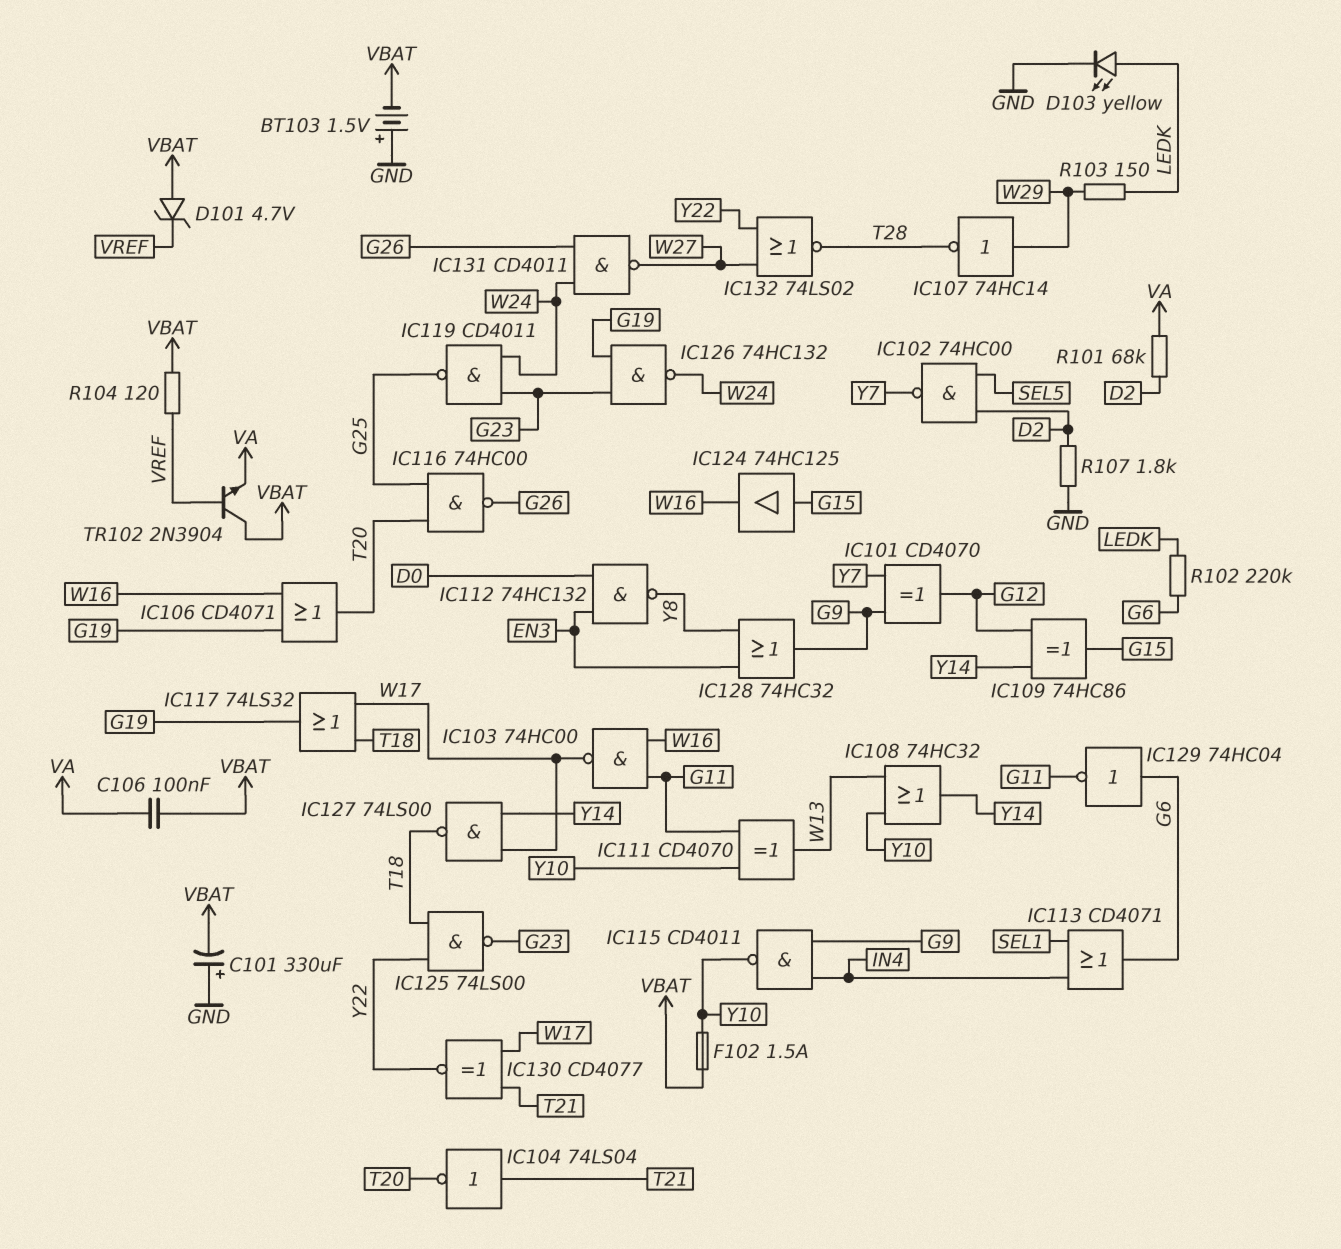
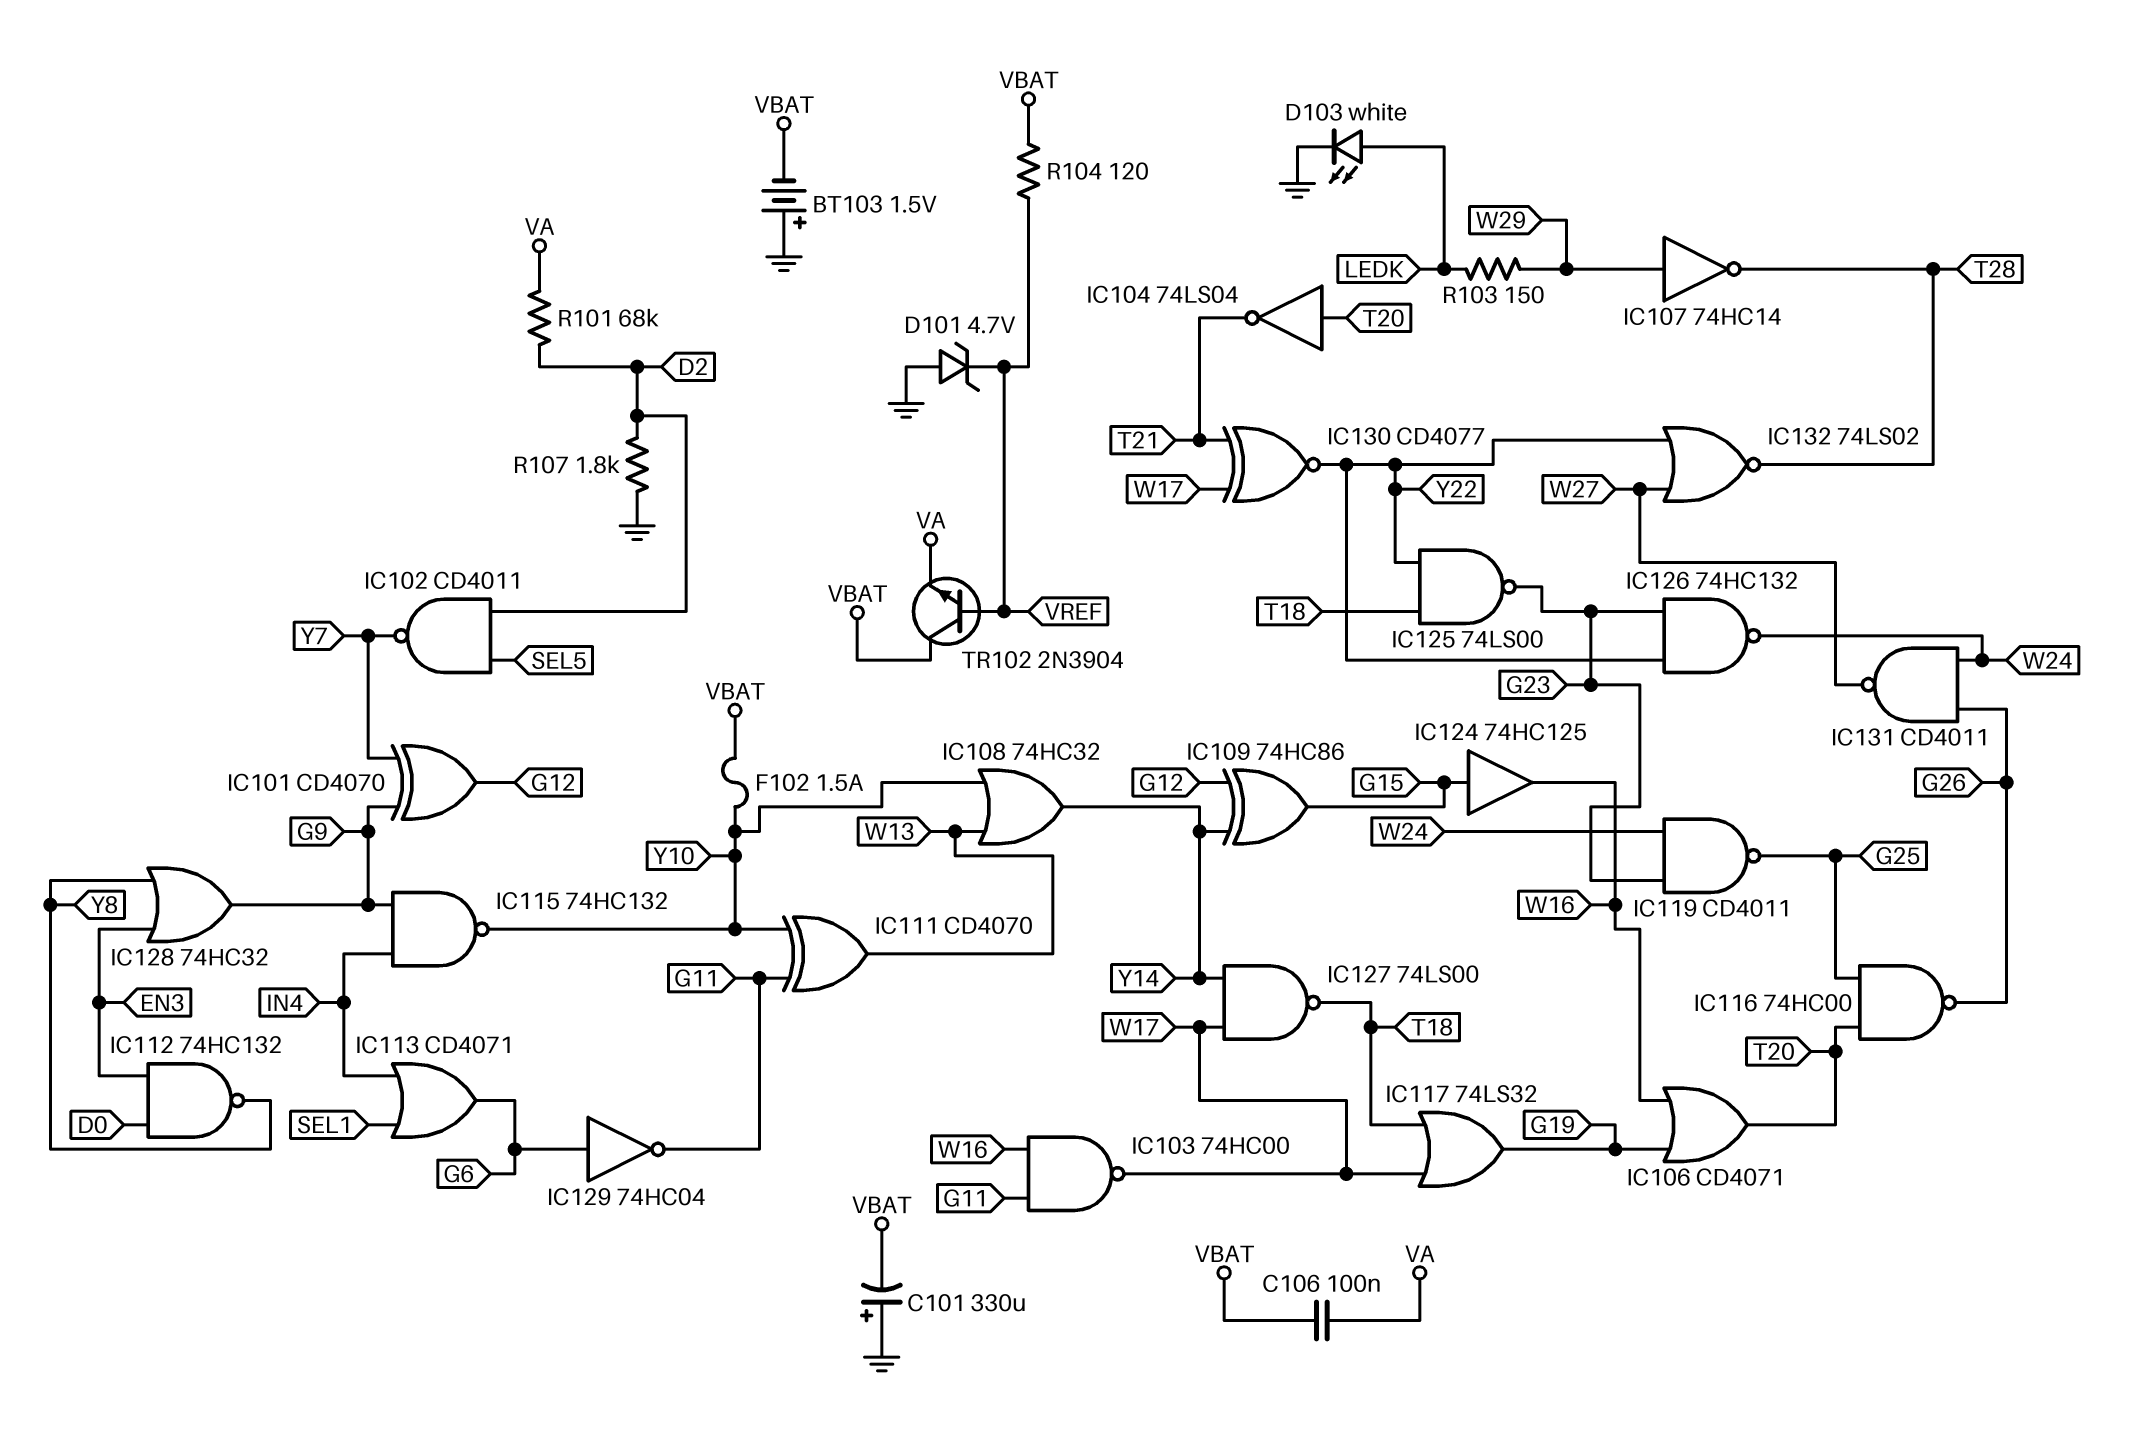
D101: zener 4.7V (A VBAT, K VREF) -> zener 4.7V (A GND, K VREF)
D103: LED yellow (A LEDK, K GND) -> LED white (A LEDK, K GND)
IC102: NAND 74HC00 (in D2, in SEL5, out Y7) -> NAND CD4011 (in D2, in SEL5, out Y7)
IC104: NOT 74LS04 (in T21, out T20) -> NOT 74LS04 (in T20, out T21)
IC115: NAND CD4011 (in G9, in IN4, out Y10) -> NAND 74HC132 (in G9, in IN4, out Y10)
IC126: NAND 74HC132 (in G19, in G23, out W24) -> NAND 74HC132 (in G23, in Y22, out W24)
R102: 220k (G6, LEDK) -> none

